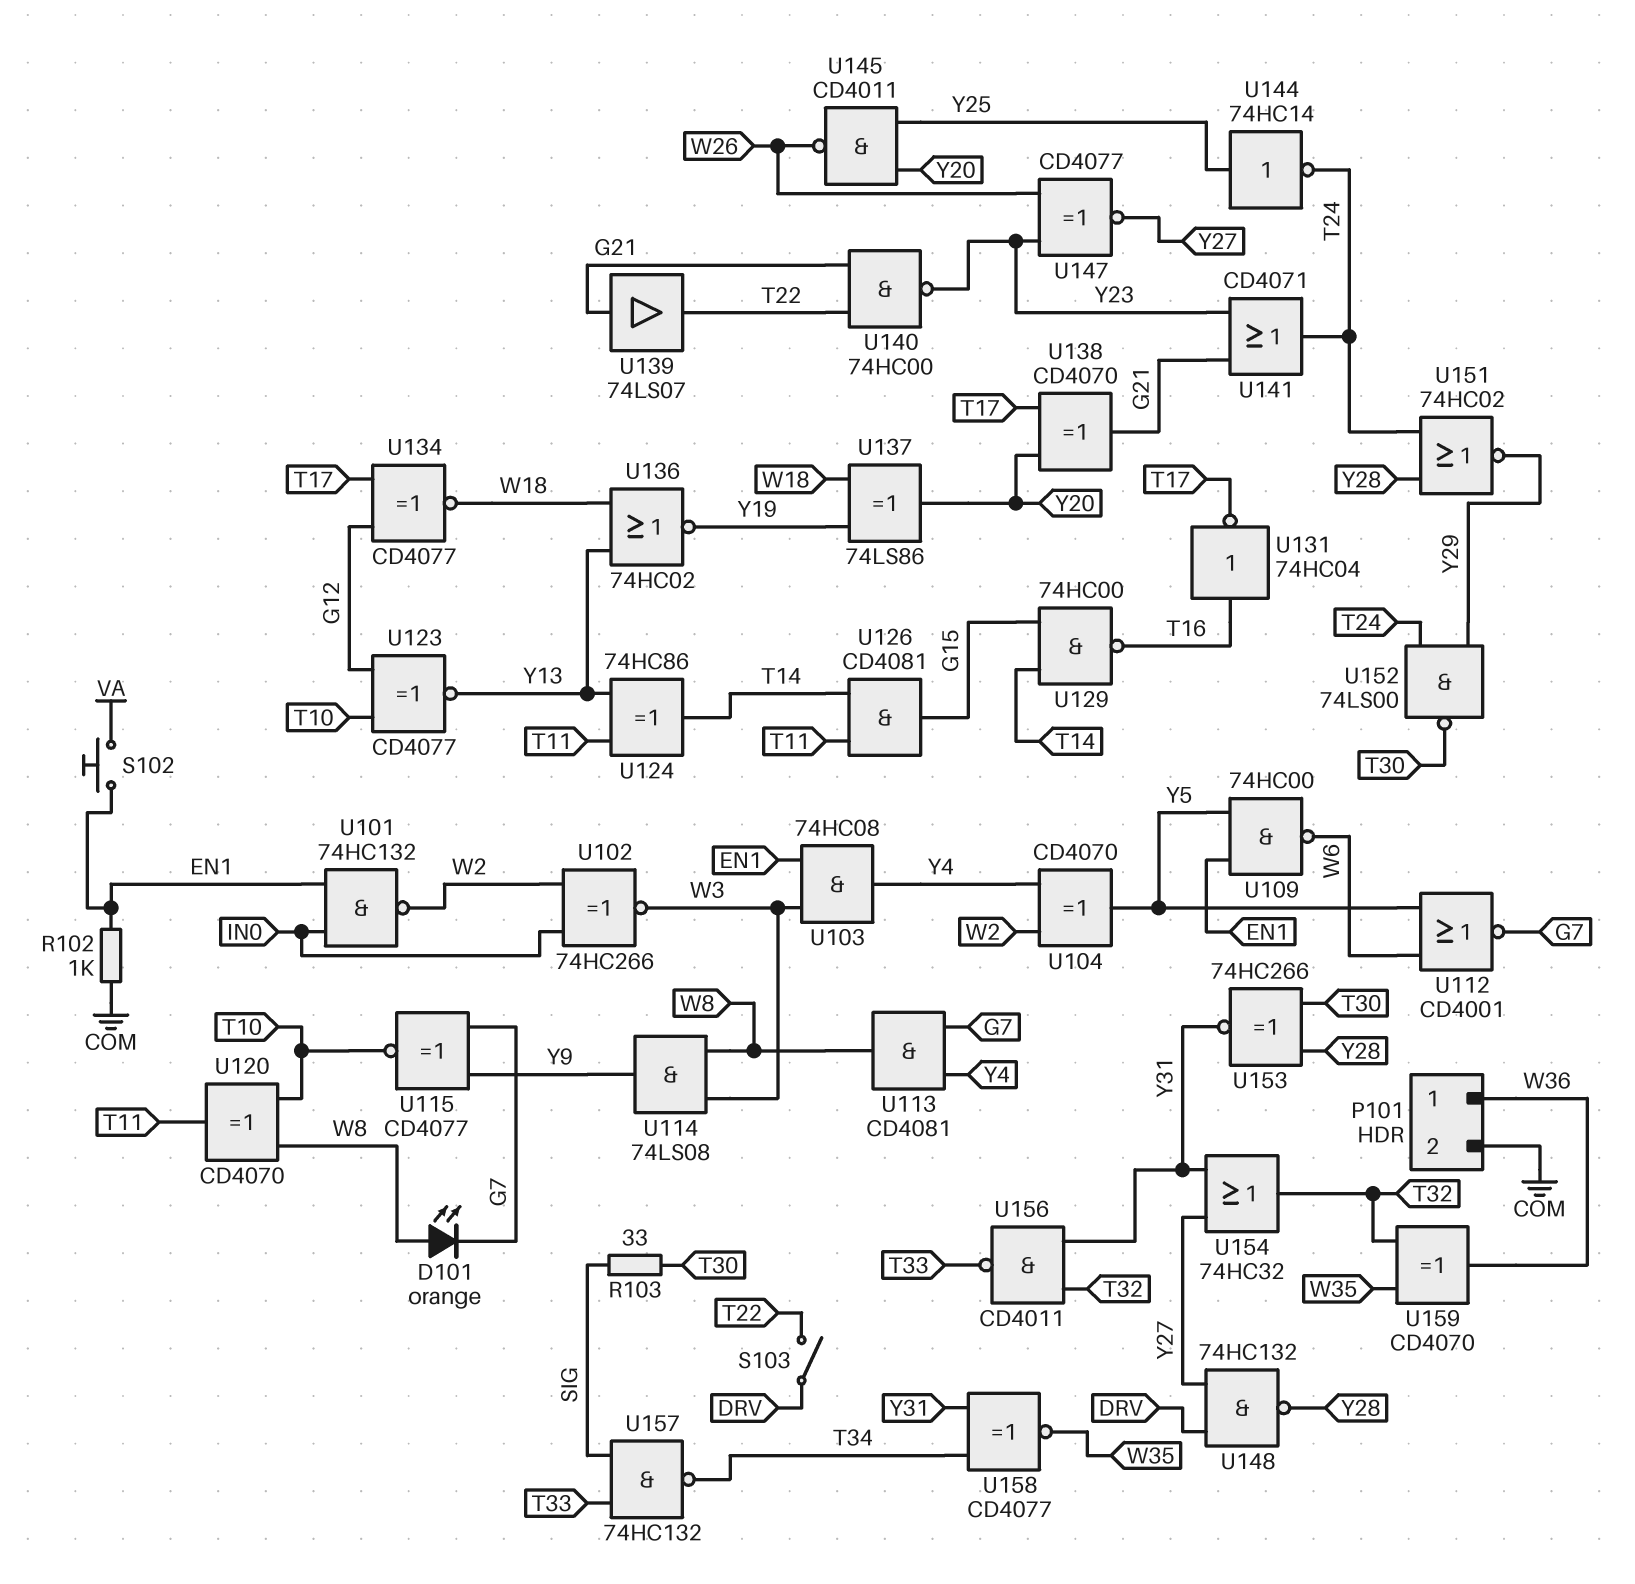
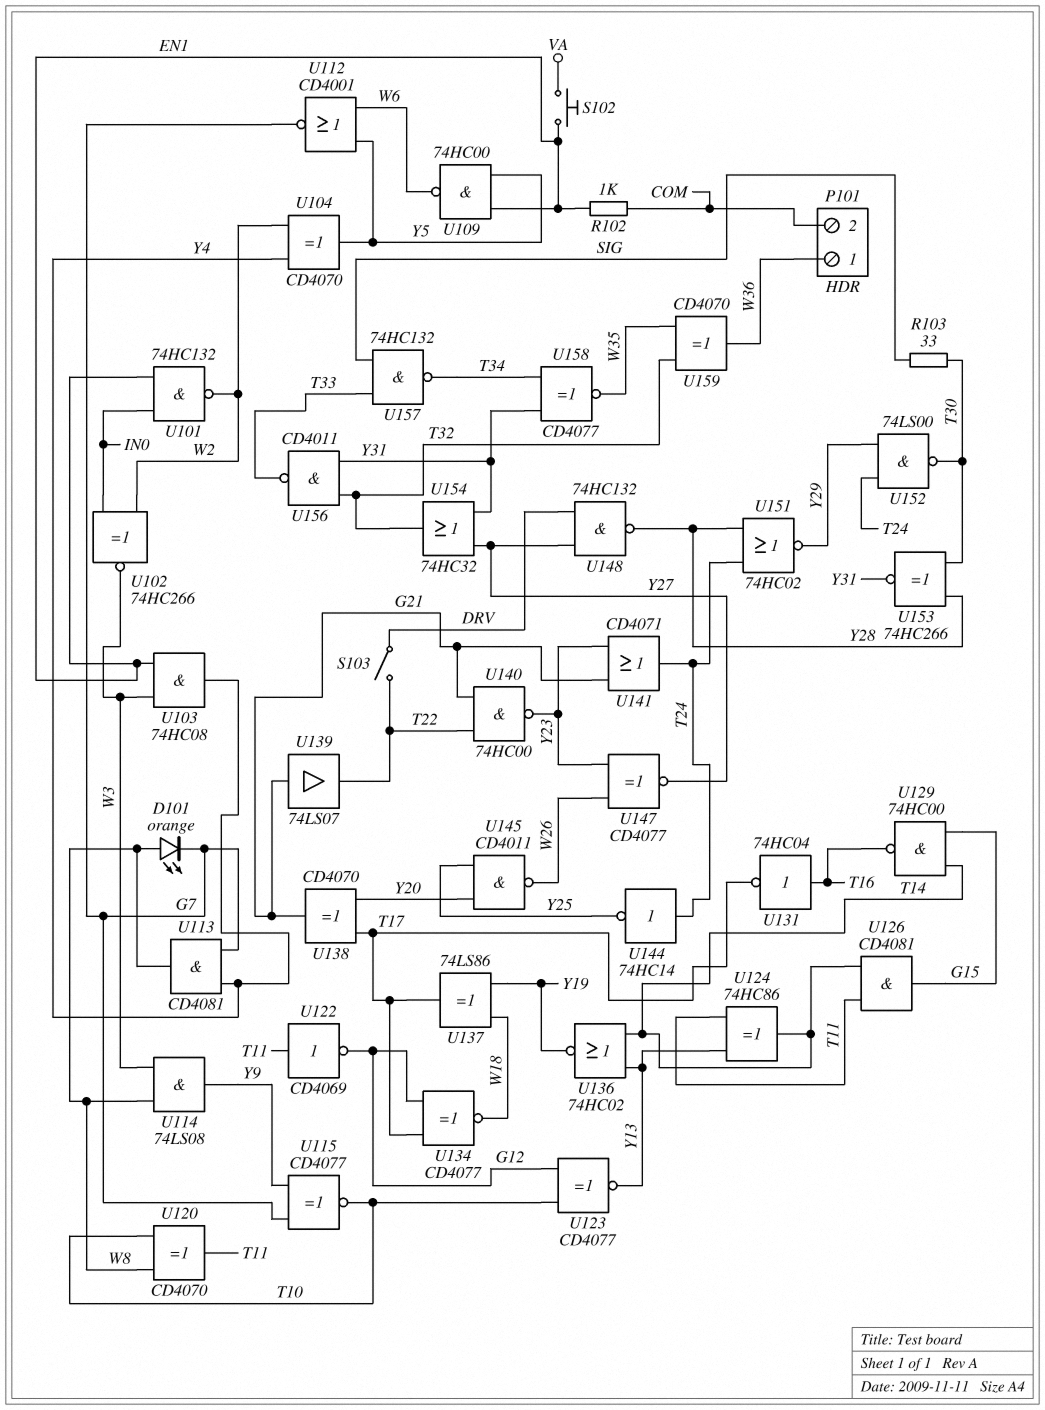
U122: none -> NOT CD4069 (in T11, out G12)
U136: NOR 74HC02 (in W18, in Y13, out Y19) -> NOR 74HC02 (in T14, in Y13, out Y19)
U137: XOR 74LS86 (in W18, in Y19, out Y20) -> XOR 74LS86 (in W18, in Y19, out T17)
U144: NOT 74HC14 (in Y25, out T24) -> NOT 74HC14 (in T24, out Y25)

